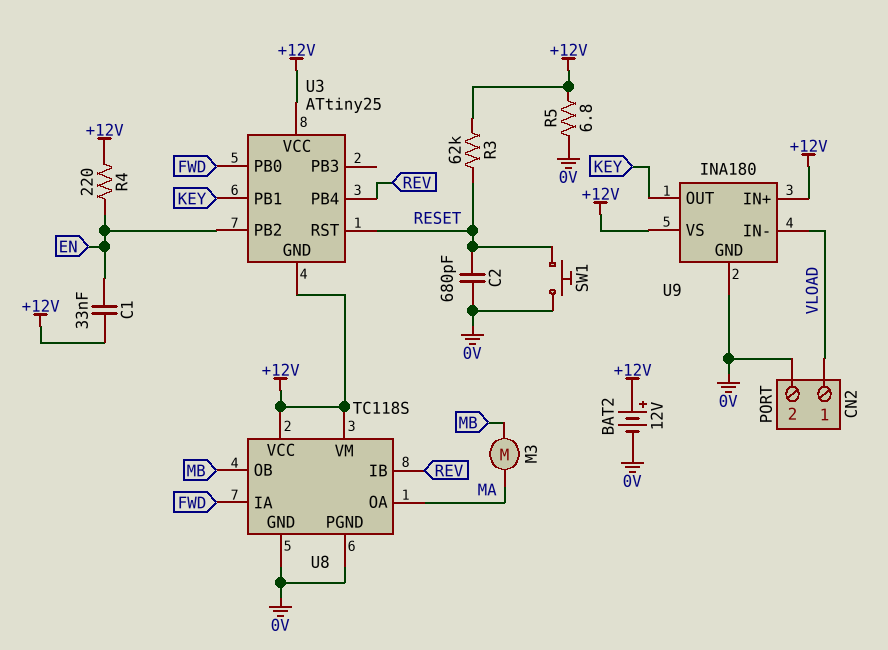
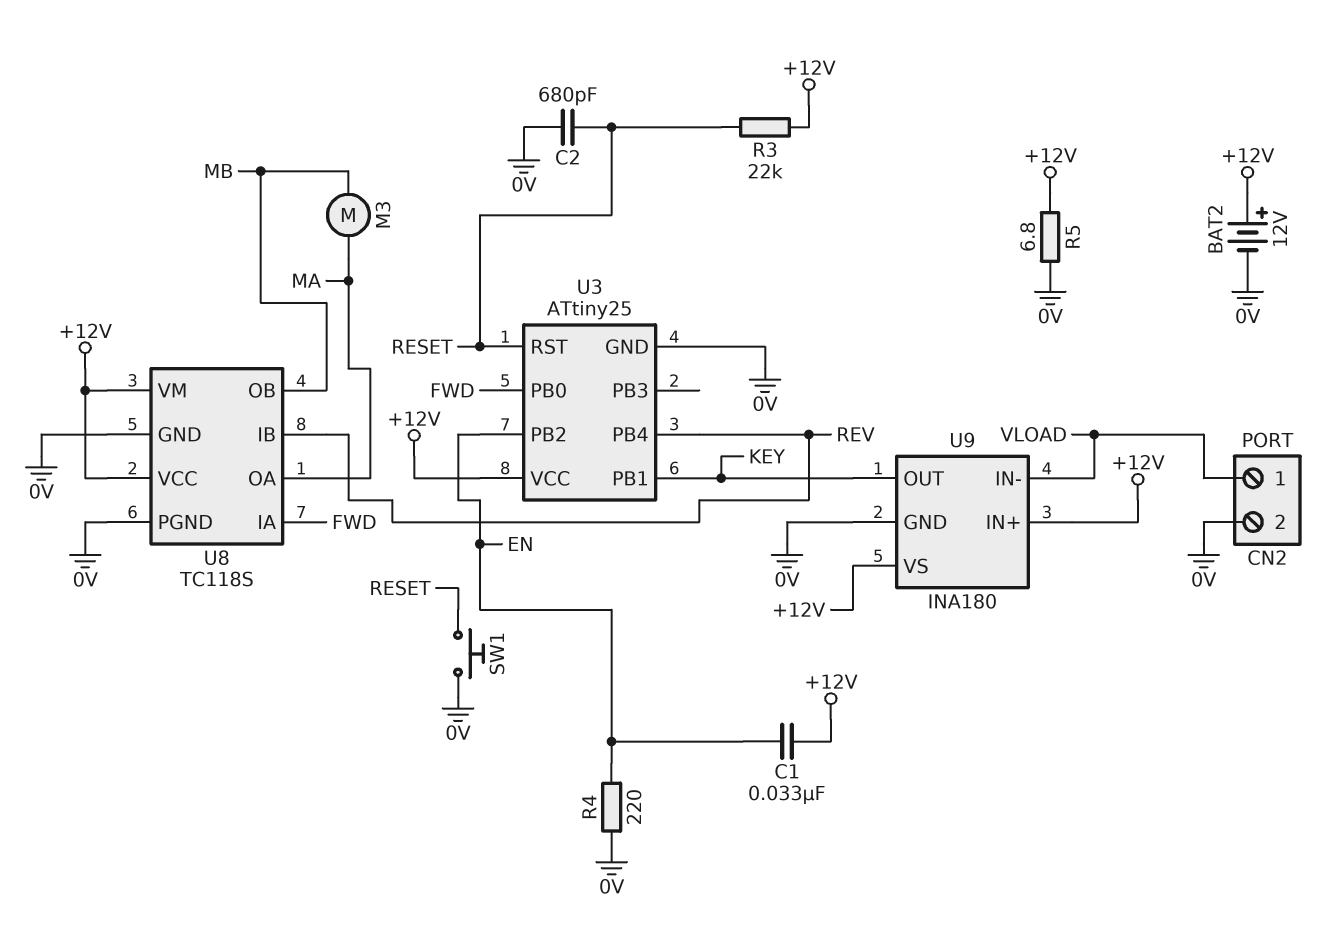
R3: 62k (+12V, RESET) -> 22k (+12V, RESET)
R4: 220 (+12V, EN) -> 220 (0V, EN)
U3 pin GND: +12V -> 0V

